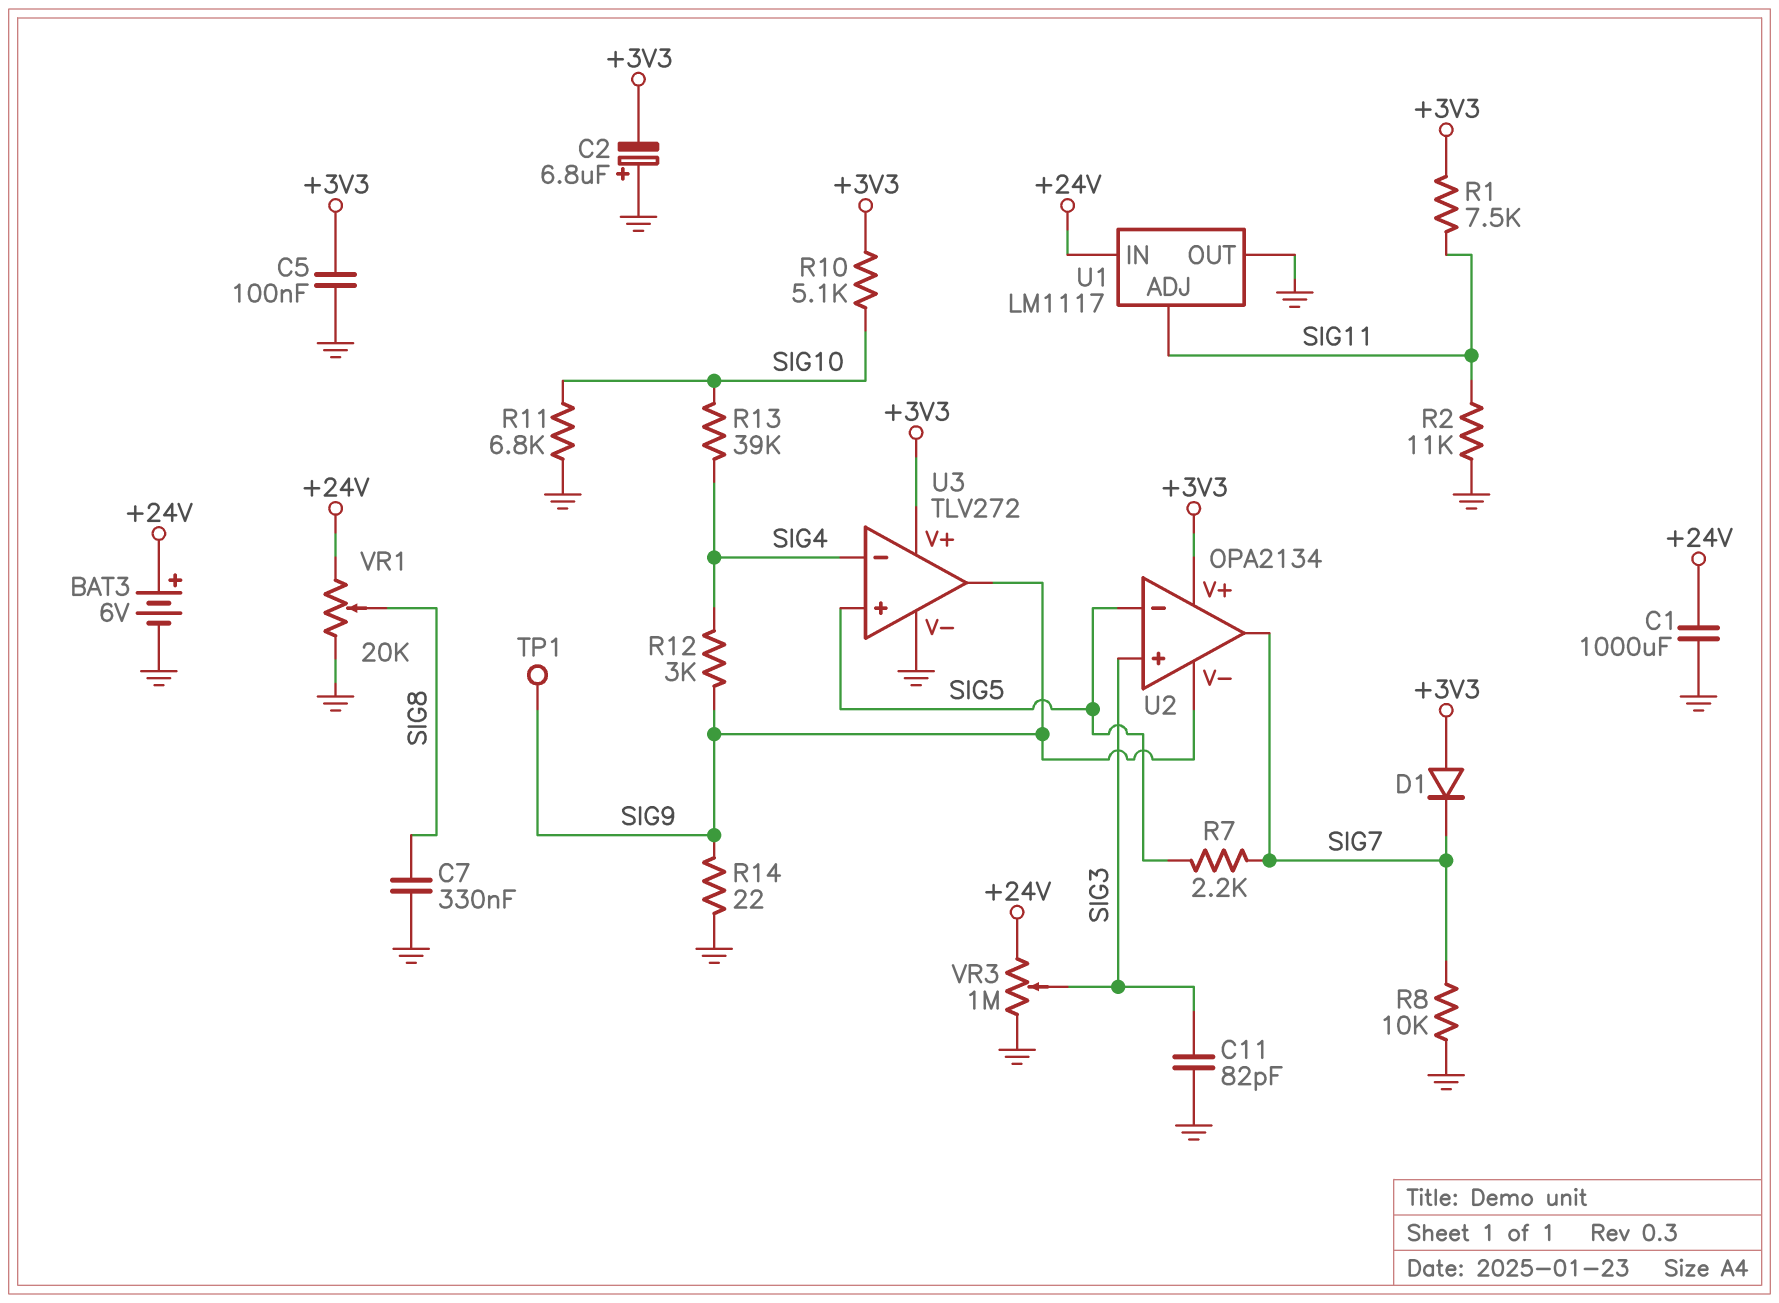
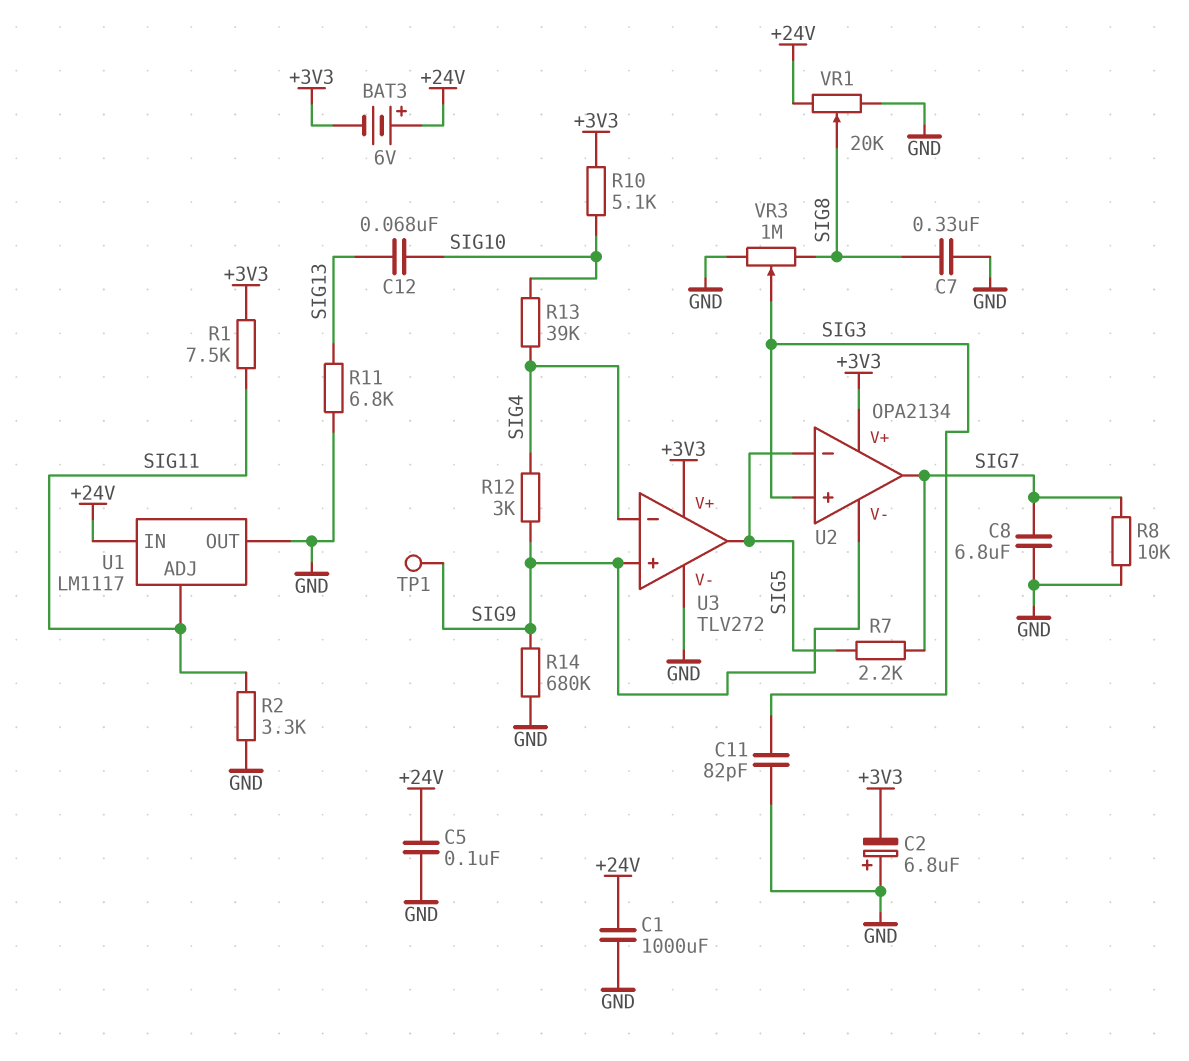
BAT3: 6V (plus +24V, minus GND) -> 6V (plus +24V, minus +3V3)
C5: 100nF (+3V3, GND) -> 100nF (+24V, GND)
C8: none -> 6.8uF (GND, SIG7)
C12: none -> 68nF (SIG10, SIG13)
D1: diode (A +3V3, K SIG7) -> none
R2: 11k (GND, SIG11) -> 3.3k (GND, SIG11)
R11: 6.8k (GND, SIG10) -> 6.8k (GND, SIG13)
R14: 22 (GND, SIG9) -> 680k (GND, SIG9)
U3 pin in+: SIG5 -> SIG9
U3 pin out: SIG9 -> SIG5
VR3: 1M (+24V, GND, wiper SIG3) -> 1M (GND, SIG8, wiper SIG3)

